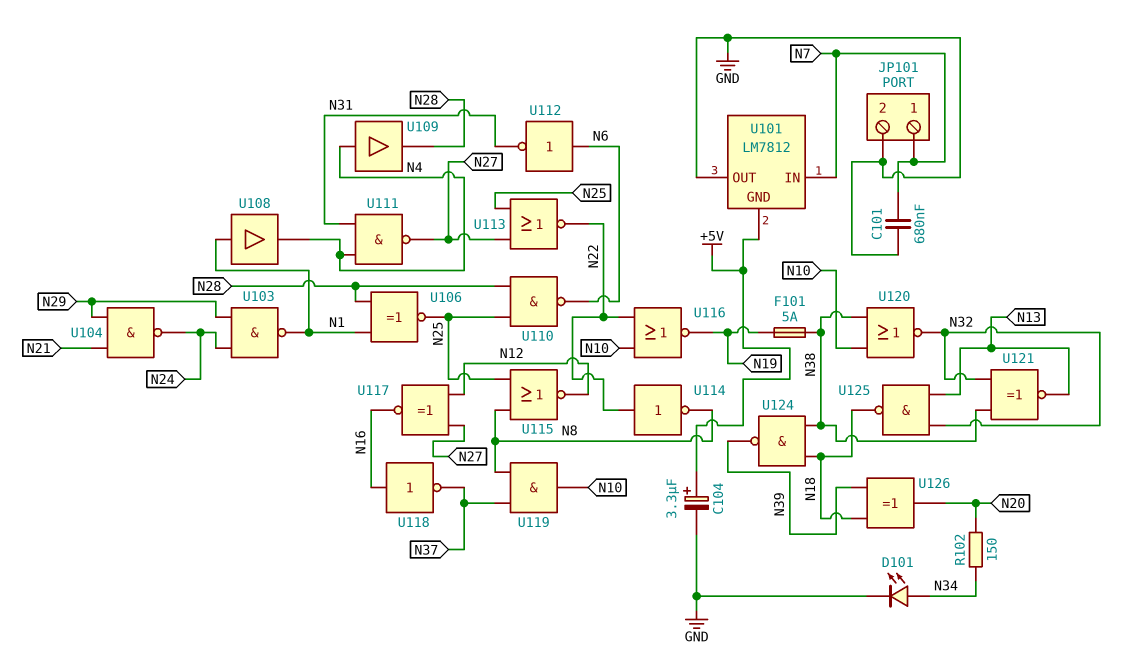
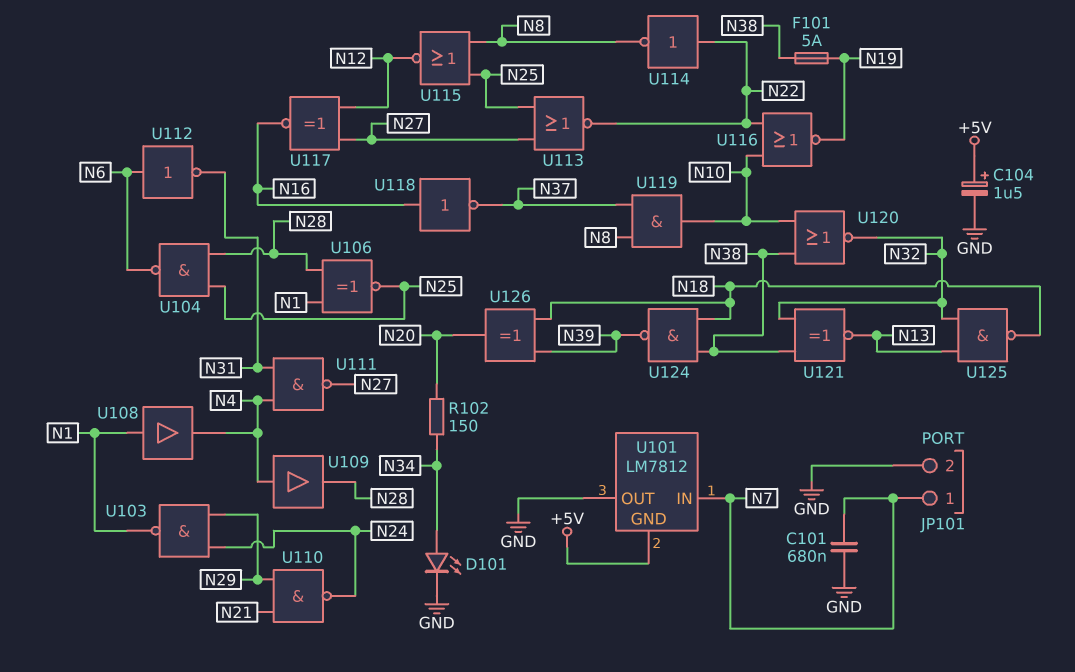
C104: 3.3uF (plus +5V, minus GND) -> 1.5uF (plus +5V, minus GND)
U104: NAND (in N21, in N29, out N24) -> NAND (in N25, in N28, out N6)
U110: NAND (in N25, in N28, out N6) -> NAND (in N21, in N29, out N24)

